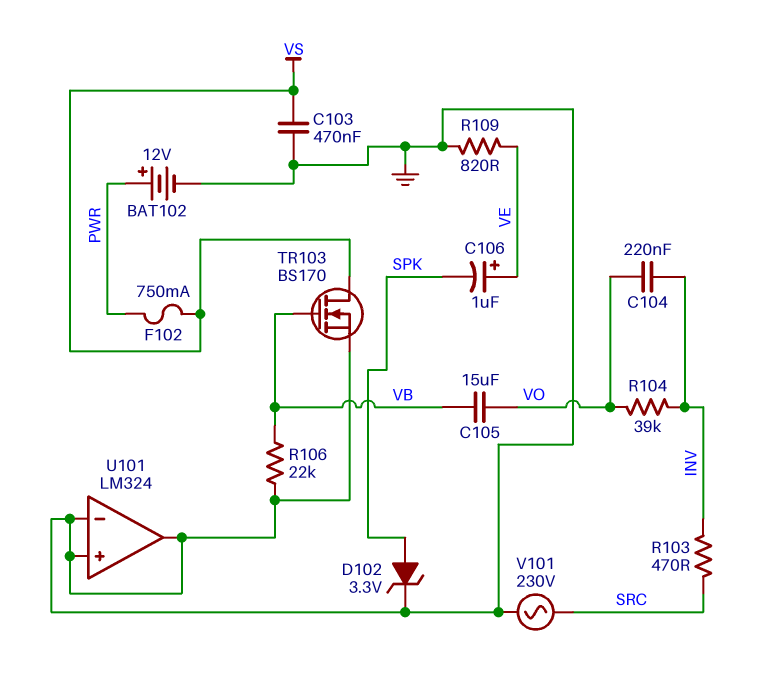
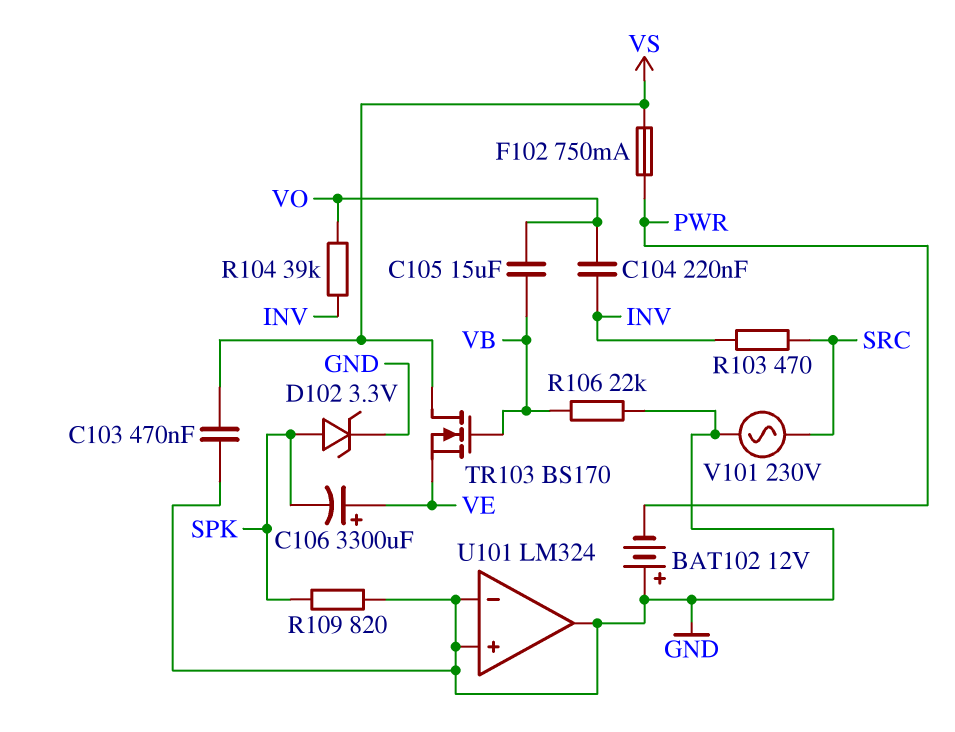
BAT102: 12V (plus PWR, minus GND) -> 12V (plus GND, minus PWR)
C106: 1uF (plus VE, minus SPK) -> 3300uF (plus VE, minus SPK)
R109: 820 (GND, VE) -> 820 (GND, SPK)
TR103: NMOS BS170 (G VB, D VS, S GND) -> NMOS BS170 (G VB, D VS, S VE)

